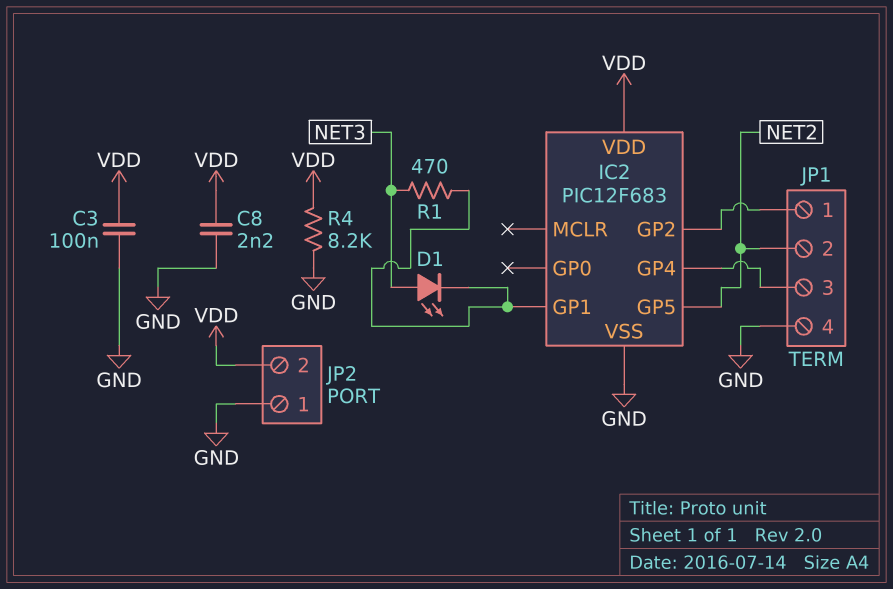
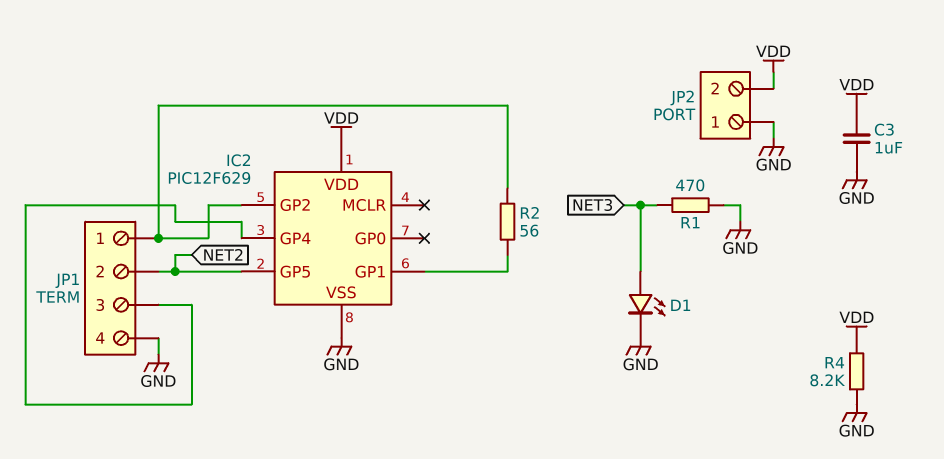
C3: 100nF (GND, VDD) -> 1uF (GND, VDD)
C8: 2.2nF (GND, VDD) -> none
D1: LED (A NET3, K IC2/GP1) -> LED (A NET3, K GND)
IC2: PIC12F683 -> PIC12F629
R1: 470 (IC2/GP1, NET3) -> 470 (GND, NET3)
R2: none -> 56 (IC2/GP1, IC2/GP2)

